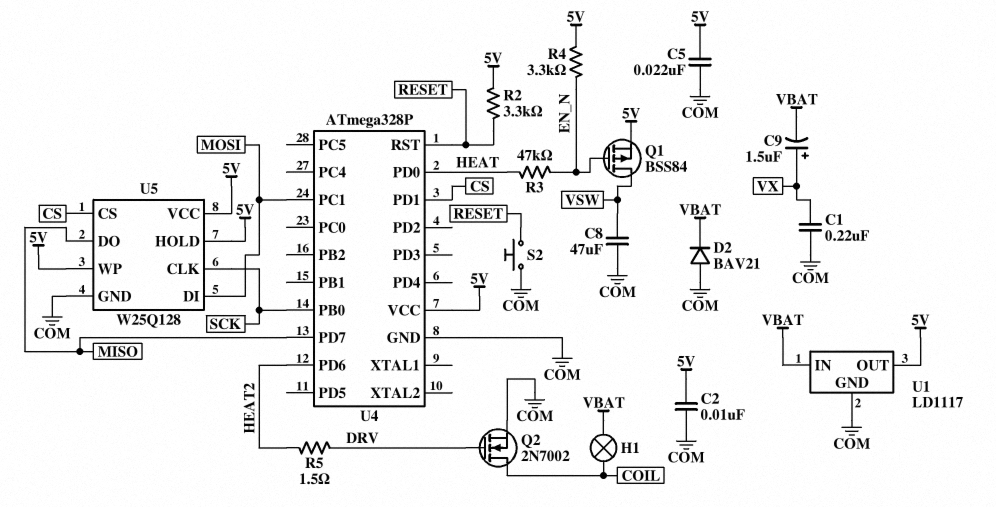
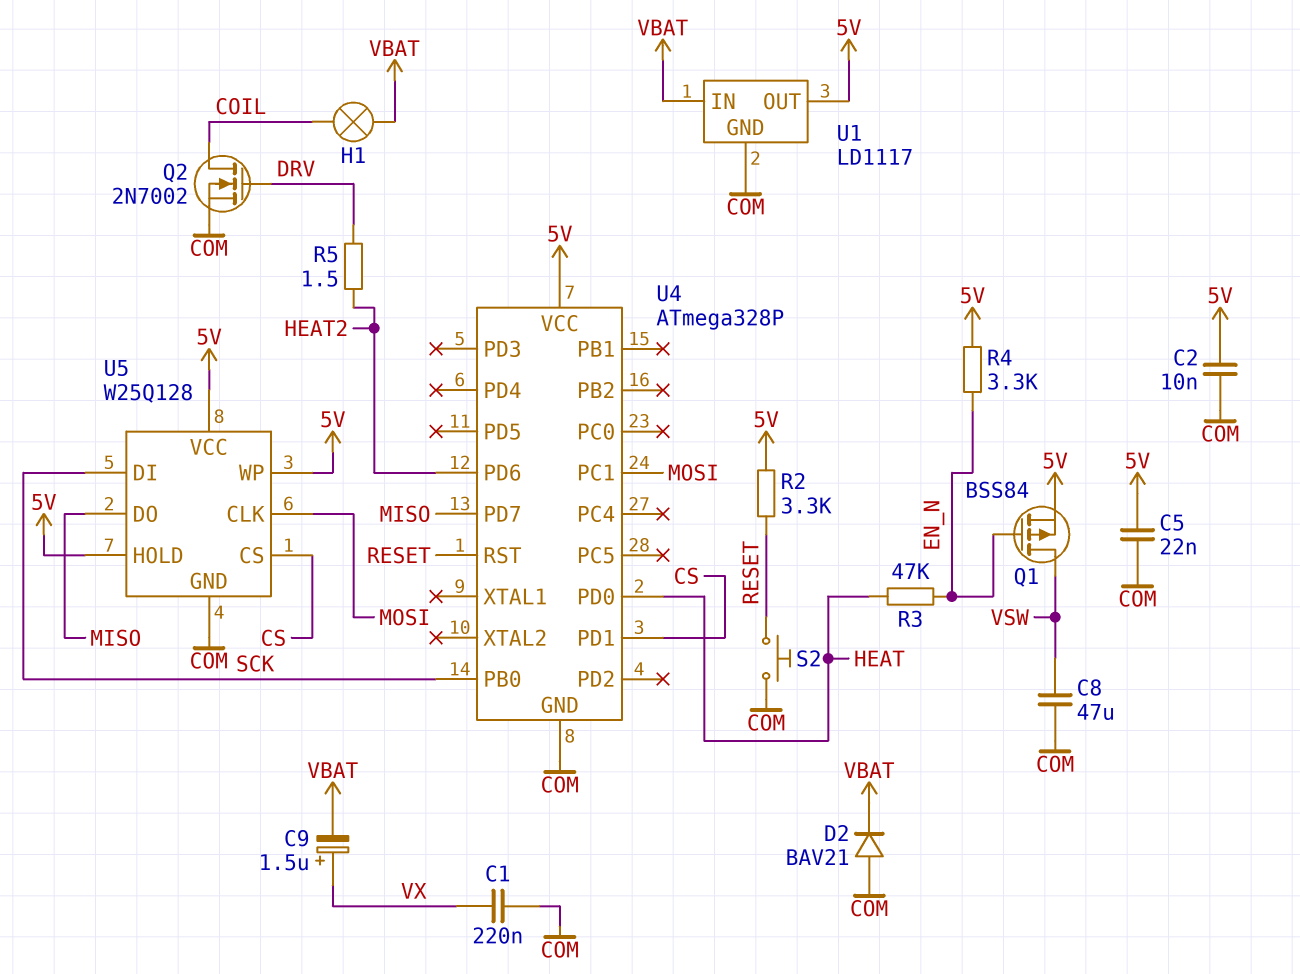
U5 pin CLK: SCK -> MOSI
U5 pin DI: MOSI -> SCK

